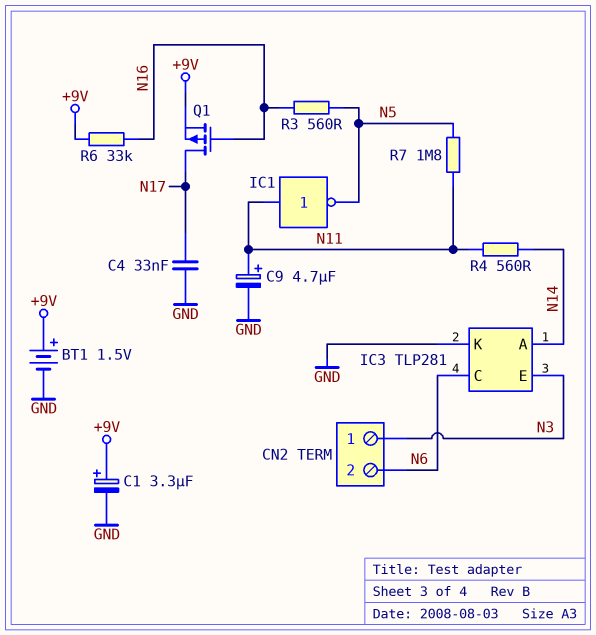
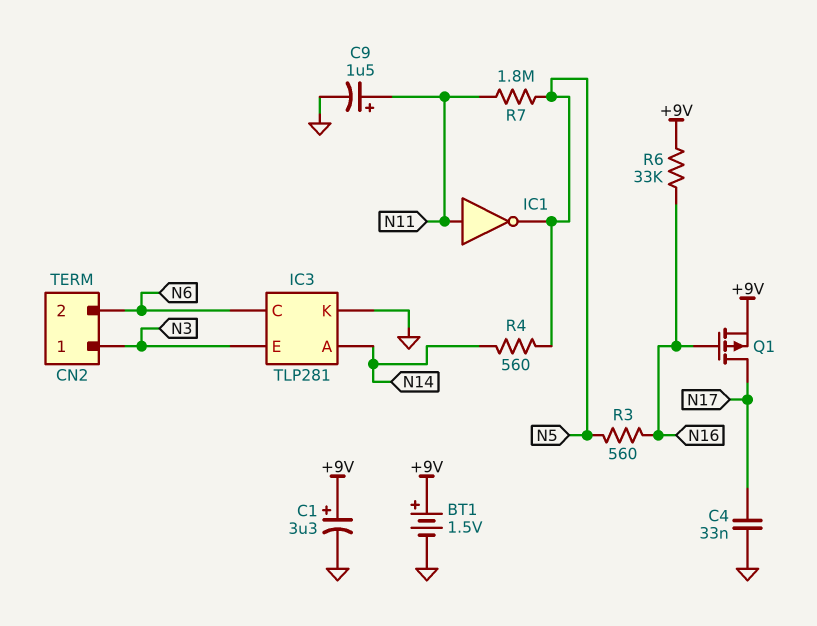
C9: 4.7uF (plus N11, minus GND) -> 1.5uF (plus N11, minus GND)
R4: 560 (N11, N14) -> 560 (N5, N14)

